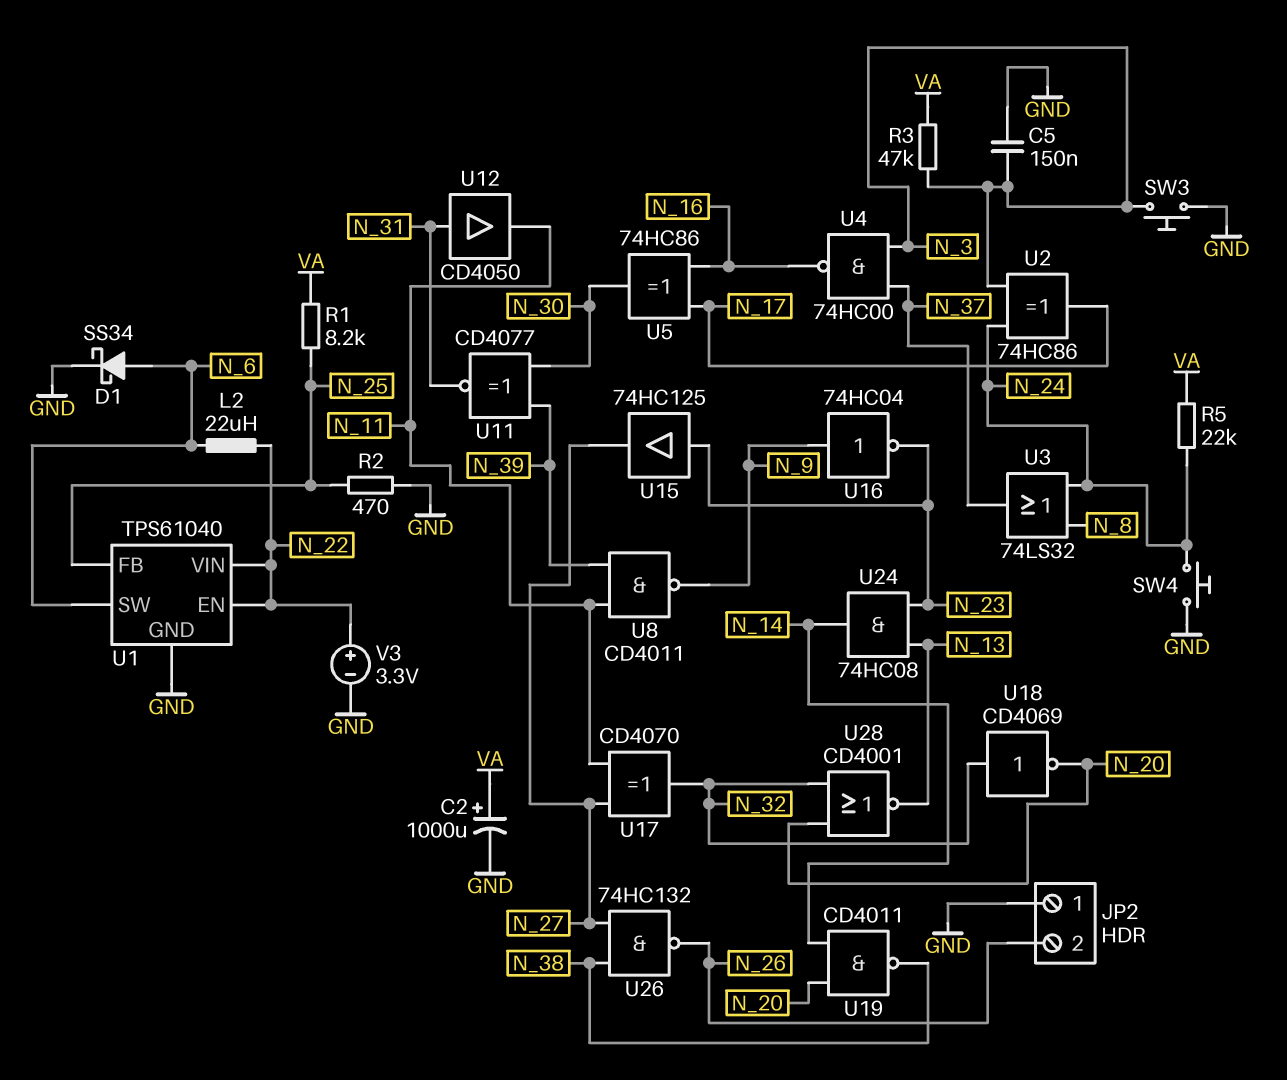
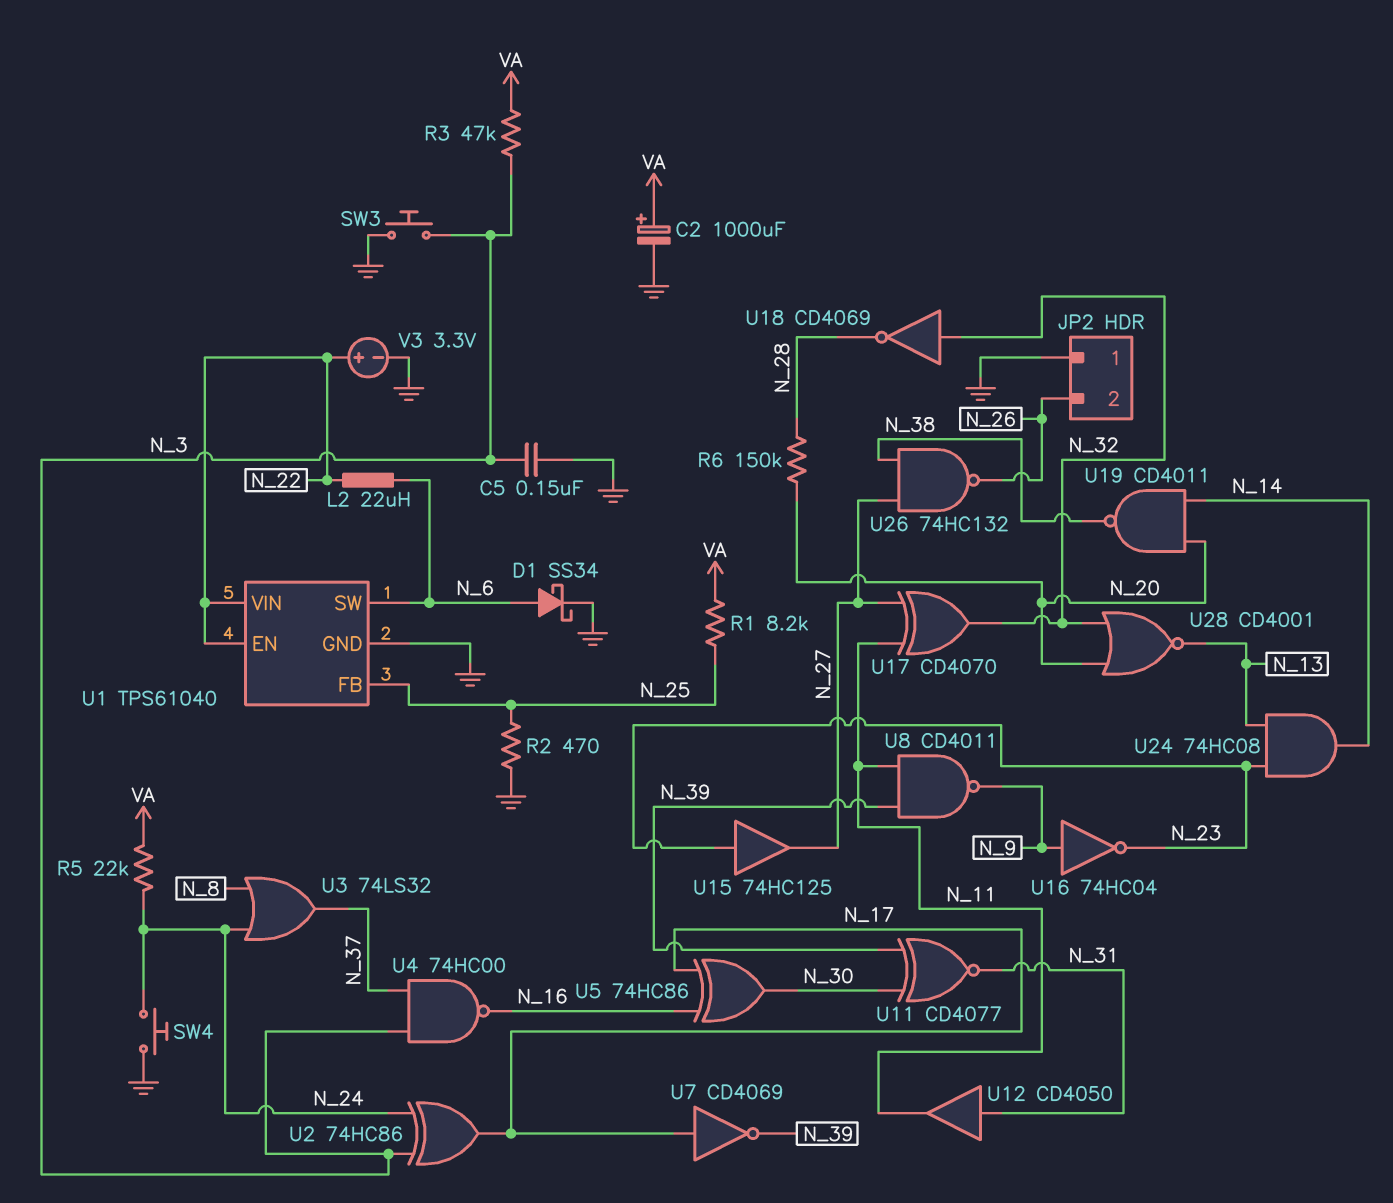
R6: none -> 150k (N_20, N_28)
U7: none -> NOT CD4069 (in N_17, out N_39)
U18: NOT CD4069 (in N_32, out N_20) -> NOT CD4069 (in N_32, out N_28)

